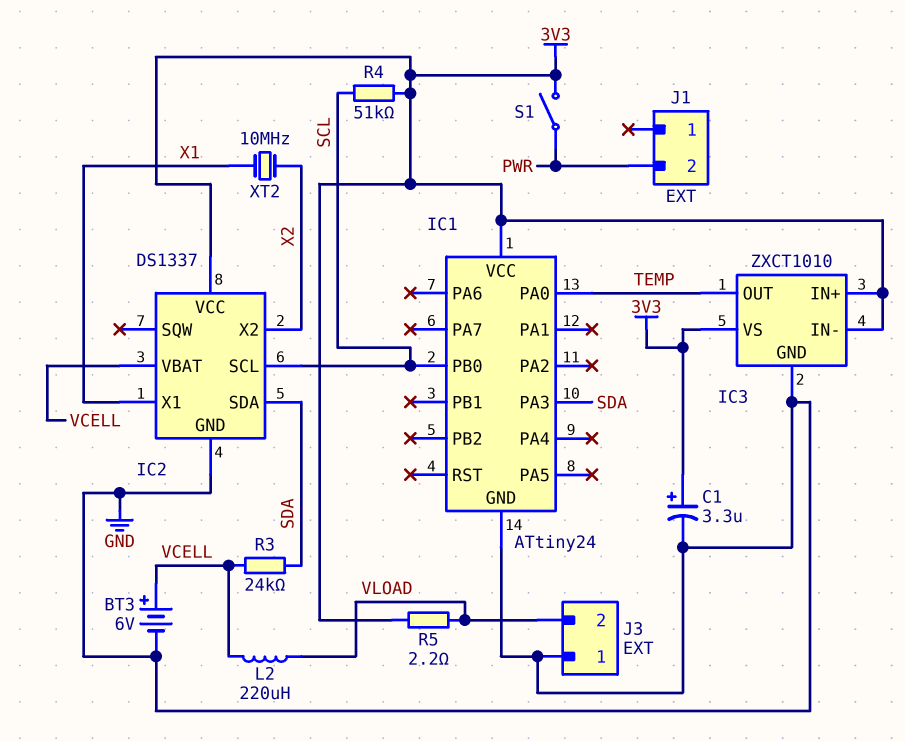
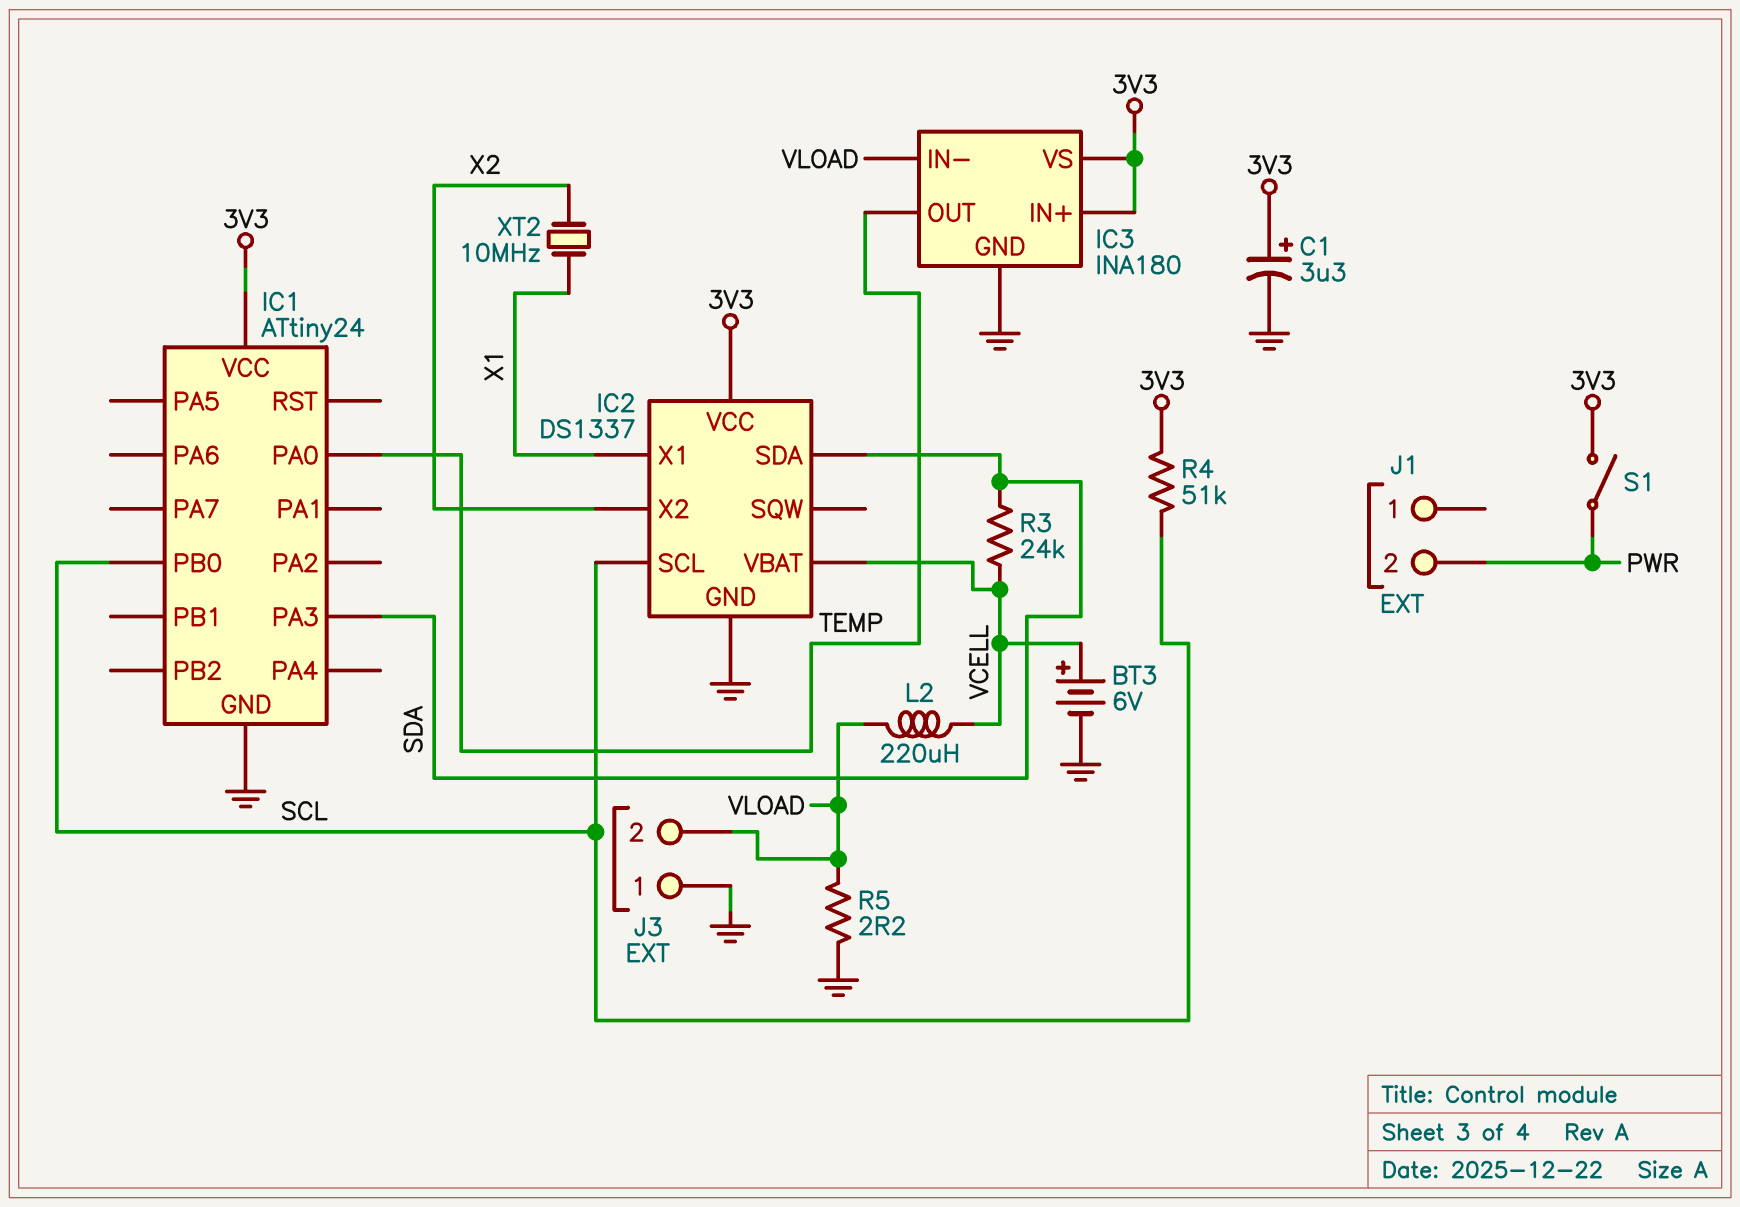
IC3: ZXCT1010 -> INA180
IC3 pin IN-: 3V3 -> VLOAD
R5: 2.2 (3V3, VLOAD) -> 2.2 (GND, VLOAD)

